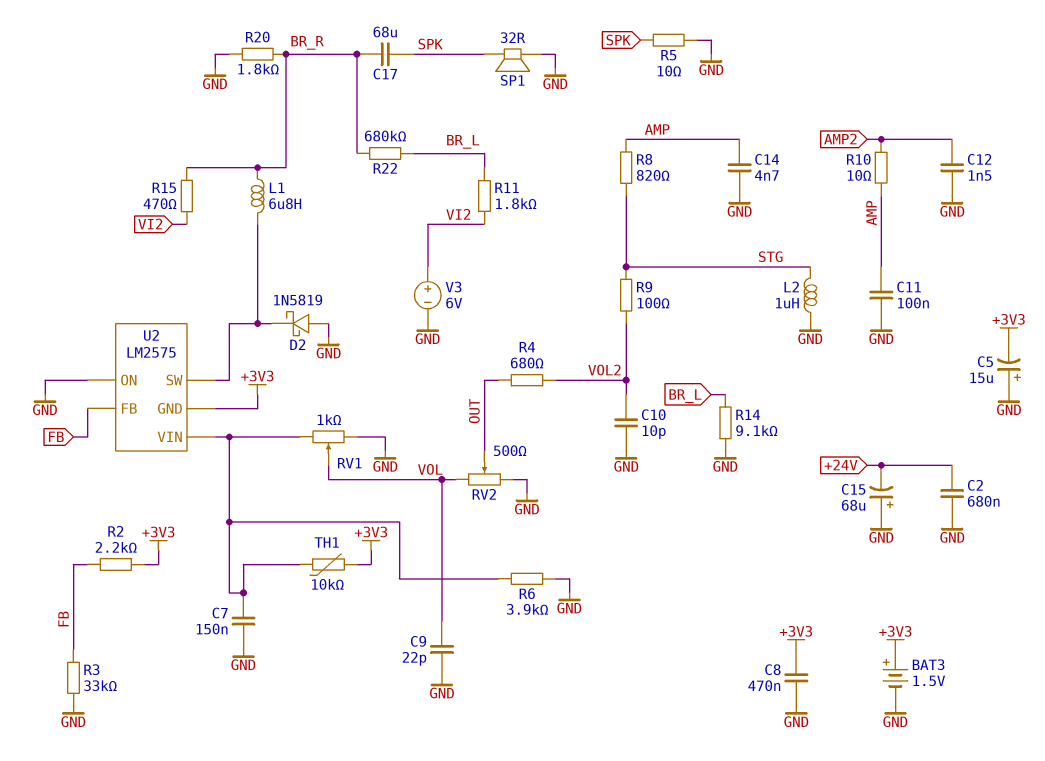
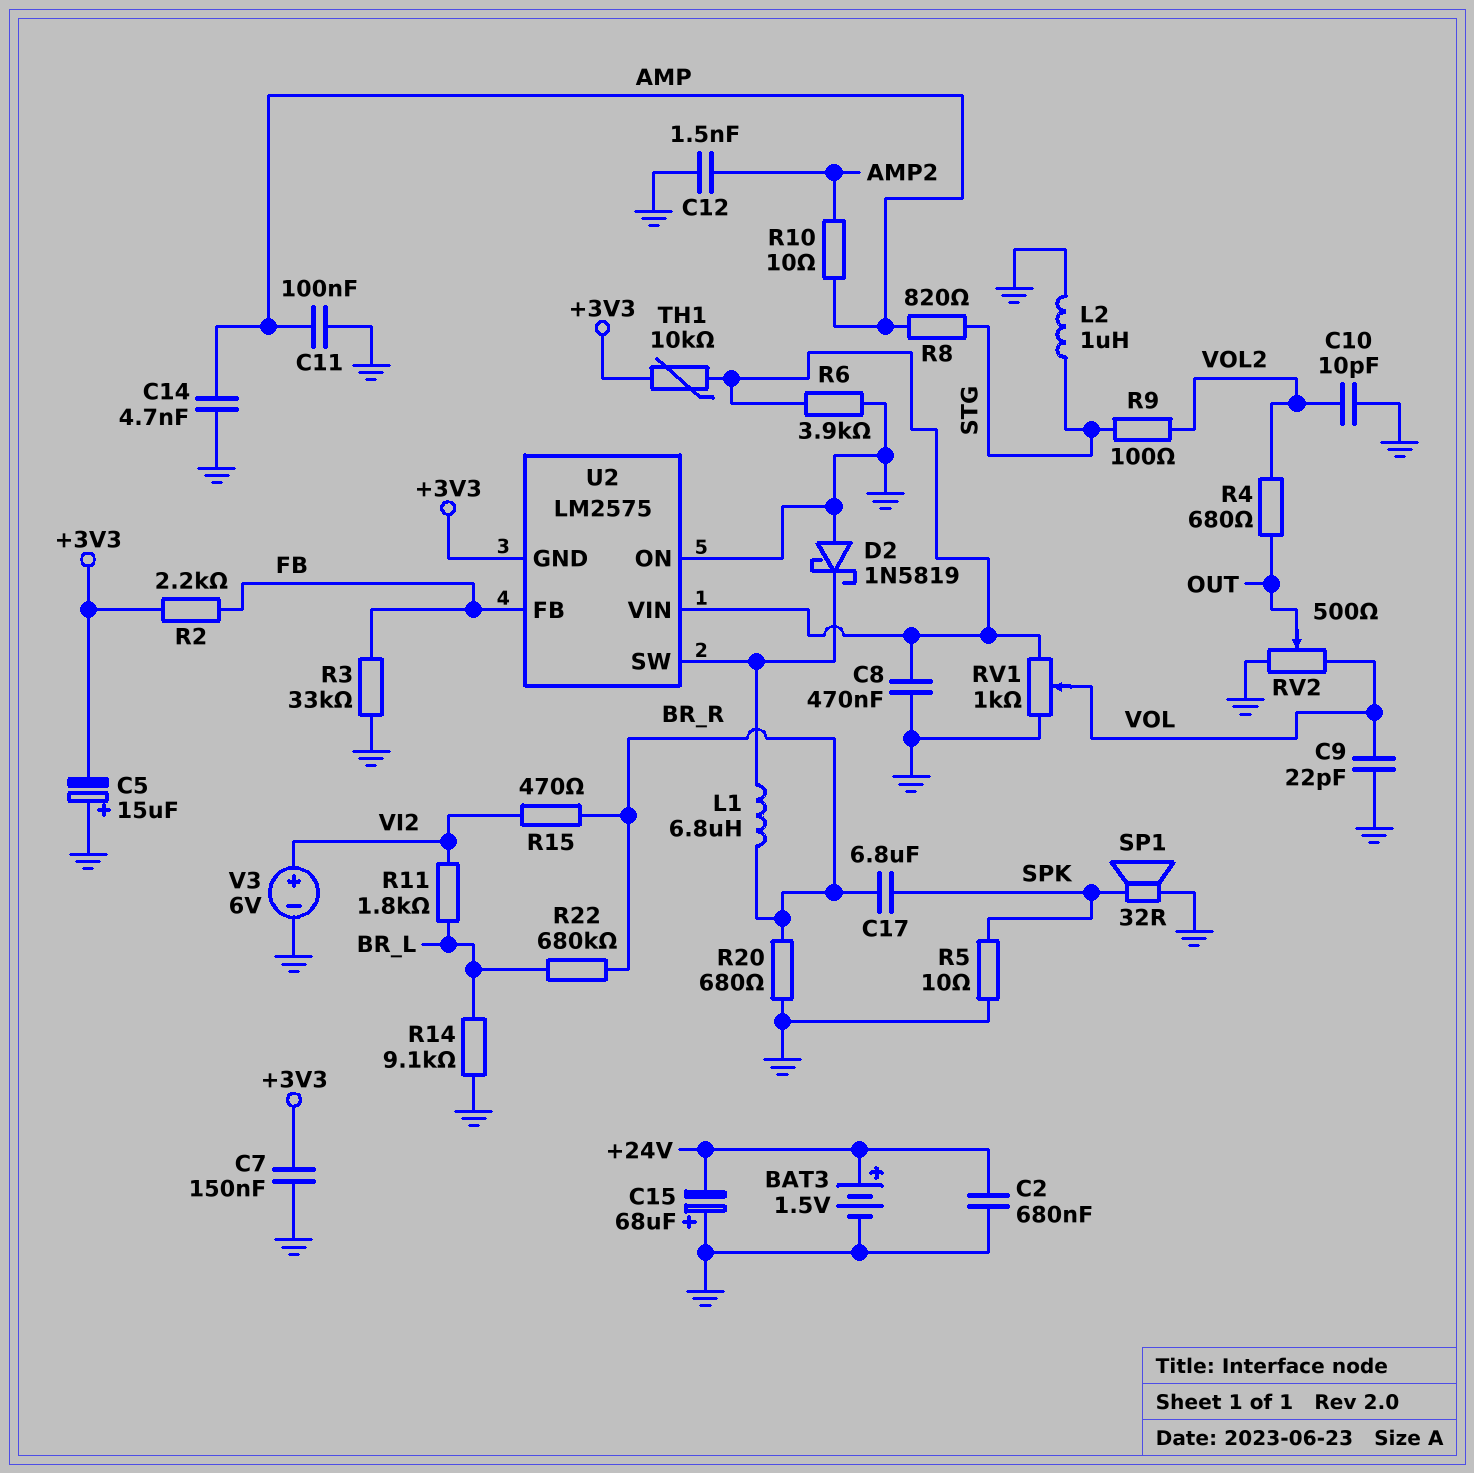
BAT3: 1.5V (plus +3V3, minus GND) -> 1.5V (plus +24V, minus GND)
C7: 150nF (GND, U2/VIN) -> 150nF (+3V3, GND)
C8: 470nF (+3V3, GND) -> 470nF (GND, U2/VIN)
C17: 68uF (BR_R, SPK) -> 6.8uF (BR_R, SPK)
R20: 1.8k (BR_R, GND) -> 680 (BR_R, GND)

